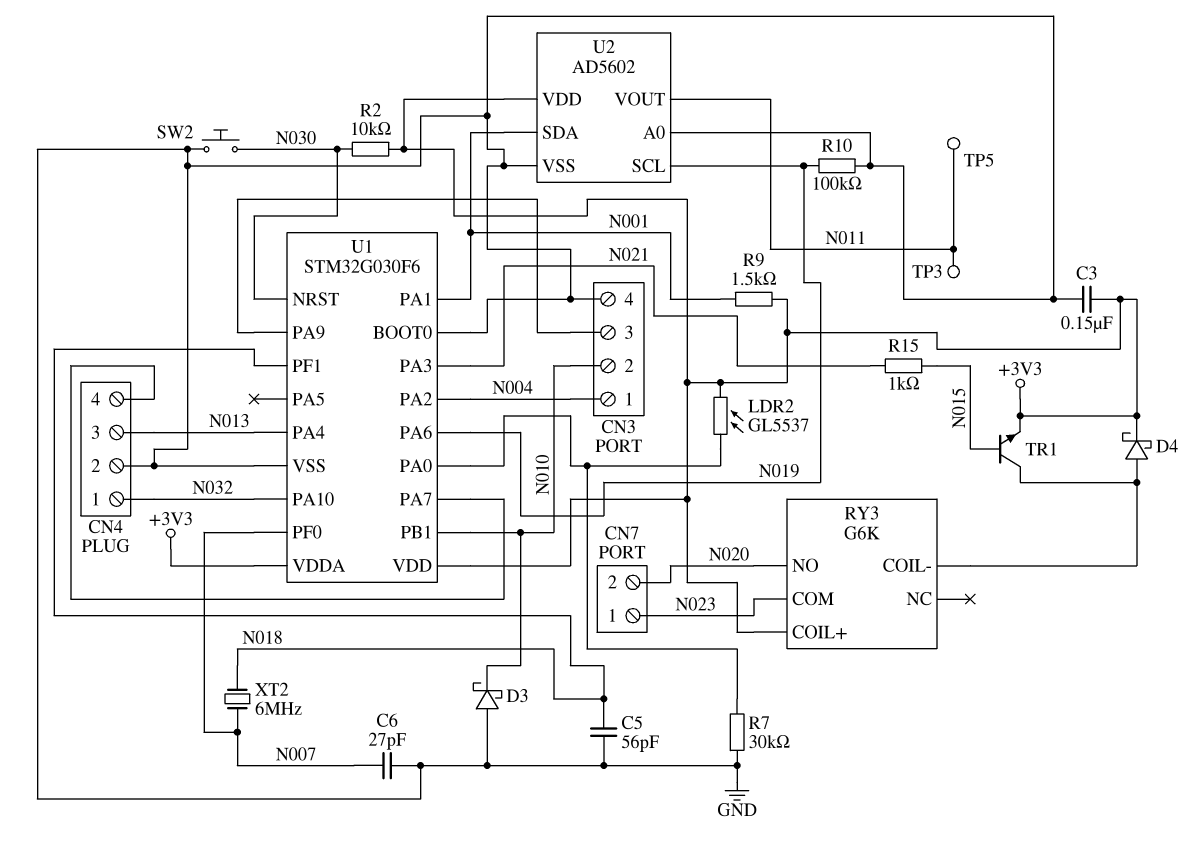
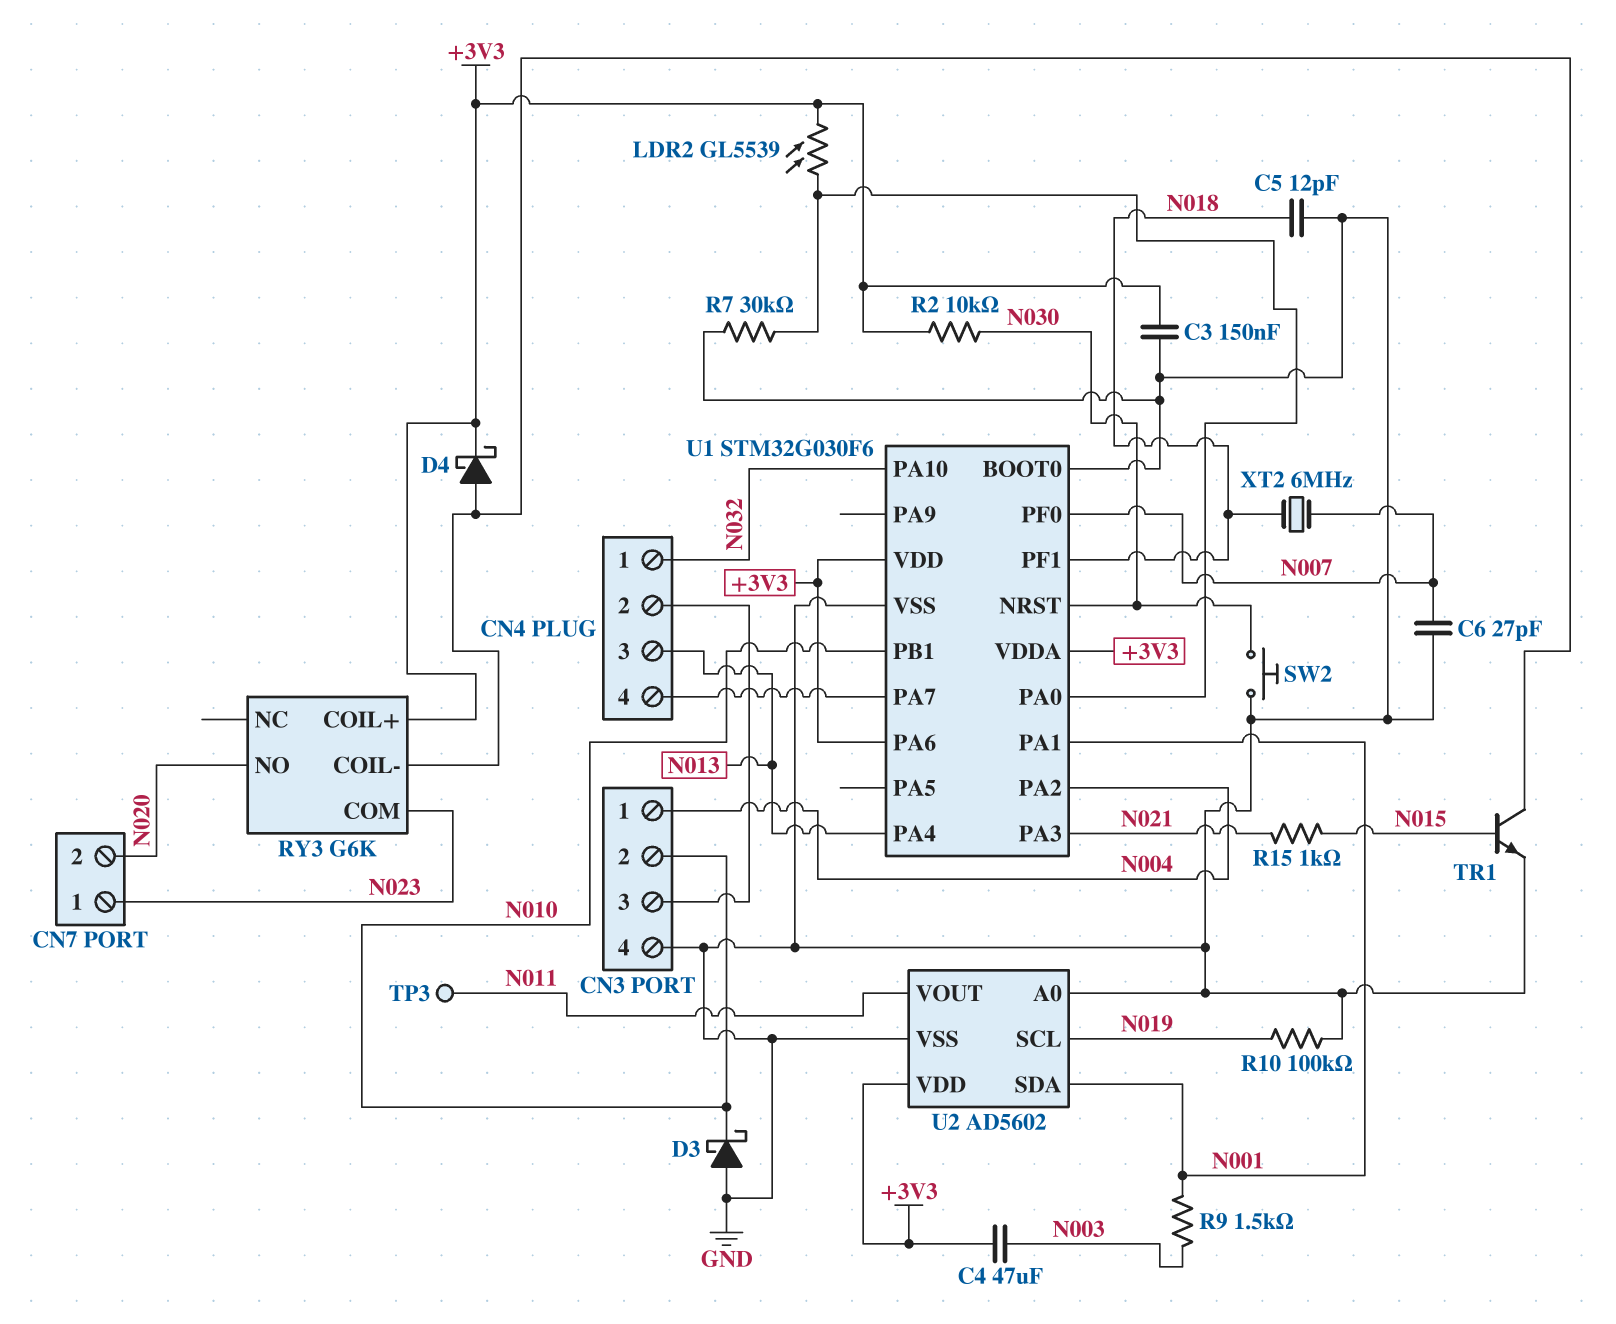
C4: none -> 47uF (+3V3, N003)
C5: 56pF (GND, N018) -> 12pF (GND, N018)
CN4 pin 2: GND -> CN3/3
LDR2: GL5537 (+3V3, U1/PA0) -> GL5539 (+3V3, U1/PA0)
R9: 1.5k (+3V3, N001) -> 1.5k (N001, N003)
TP5: test point (N011) -> none
TR1: NPN (B N015, C RY3/COIL-, E +3V3) -> NPN (B N015, C RY3/COIL-, E GND)
U1 pin PA6: N019 -> +3V3
U1 pin PA9: CN3/3 -> none

